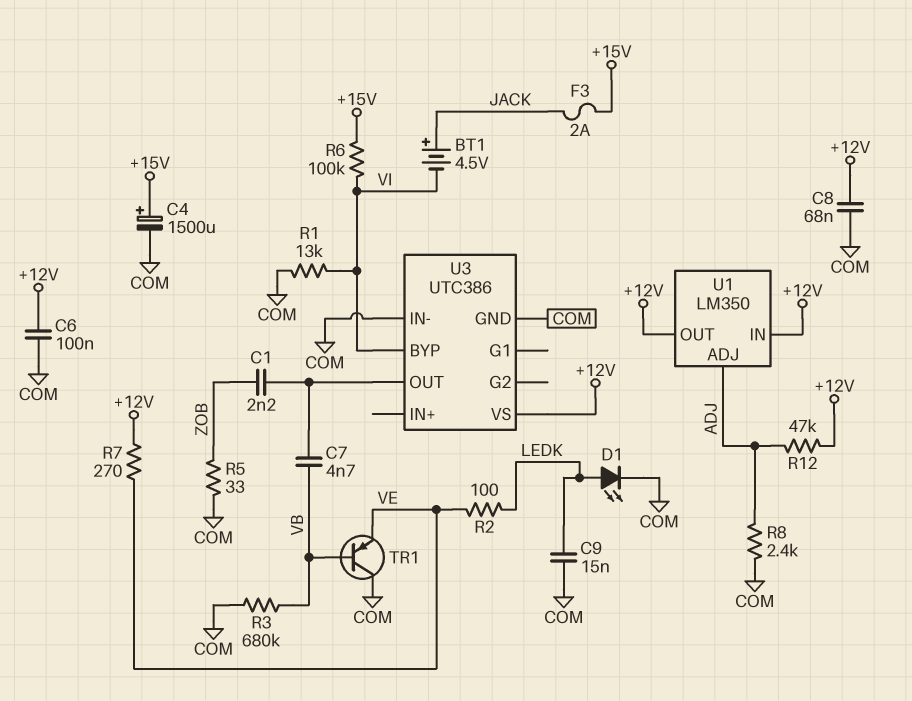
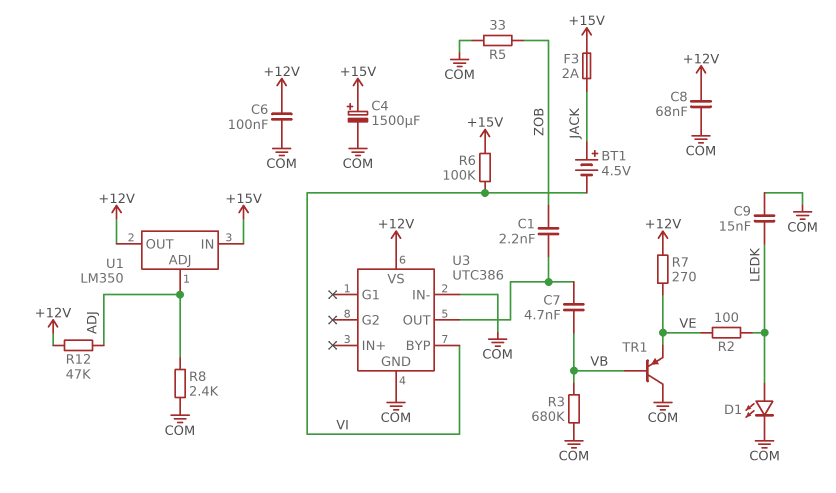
R1: 13k (COM, VI) -> none
U1 pin IN: +12V -> +15V

